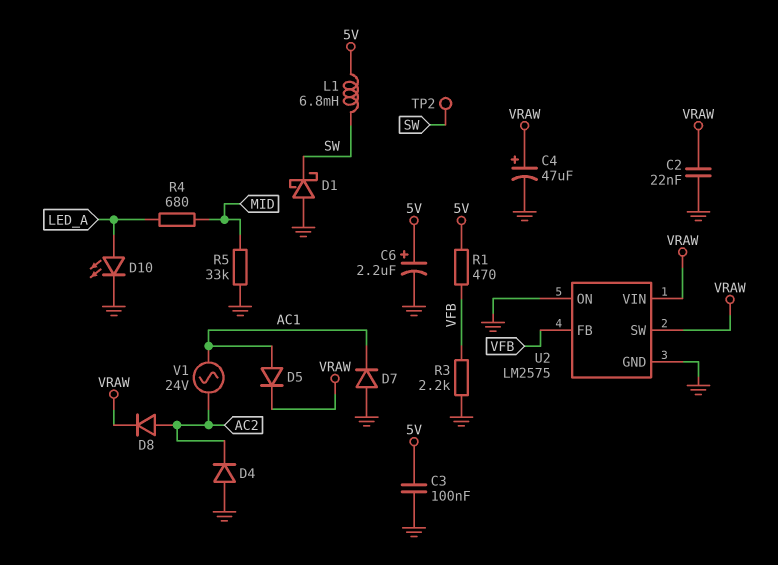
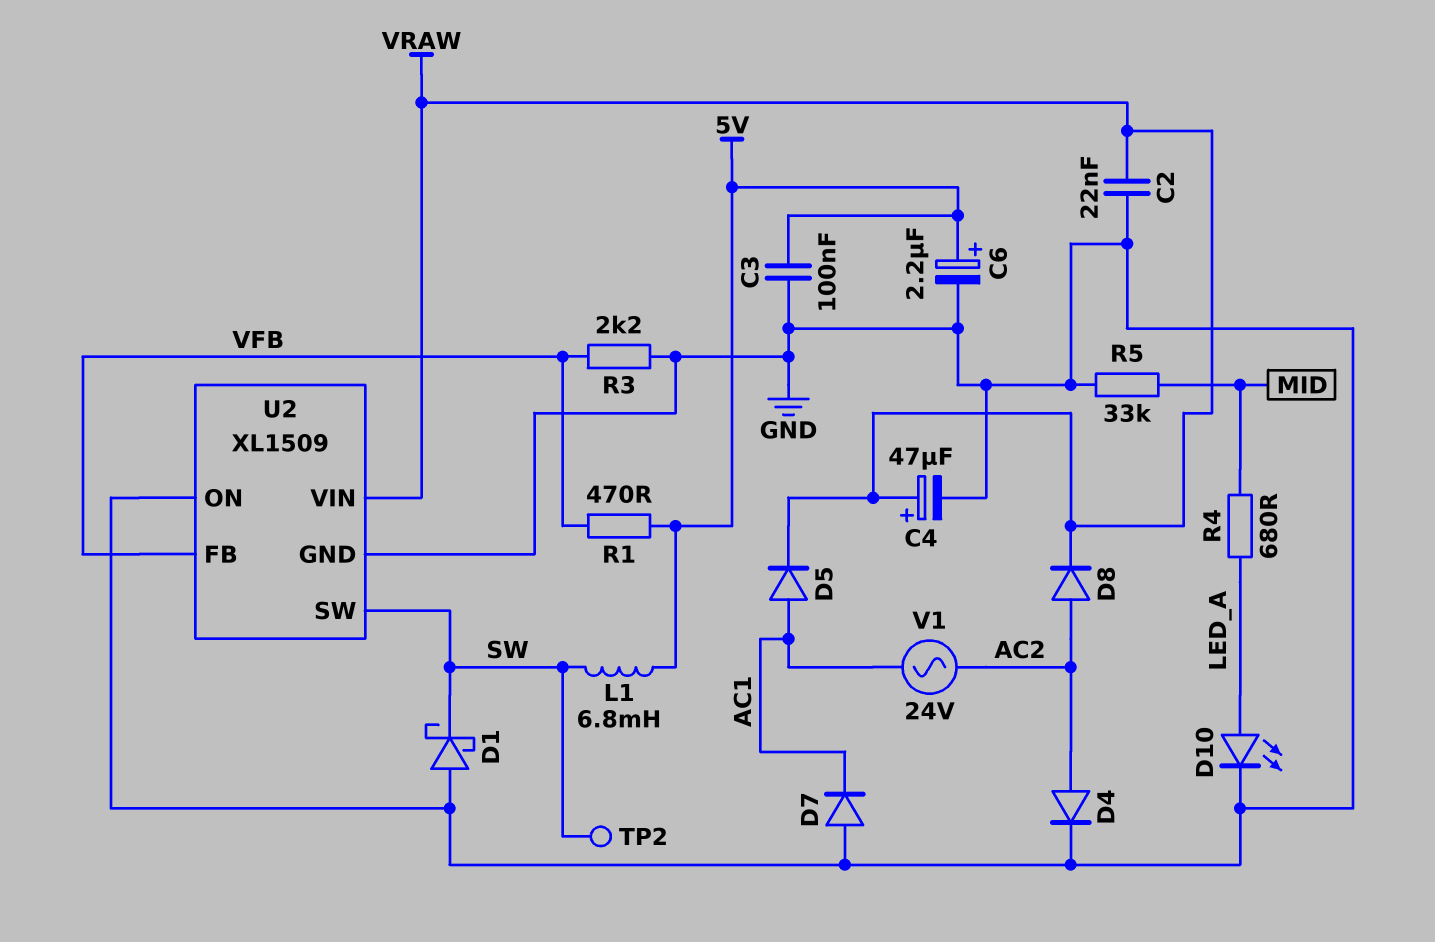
D4: diode (A GND, K AC2) -> diode (A AC2, K GND)
U2: LM2575 -> XL1509
U2 pin SW: VRAW -> SW

